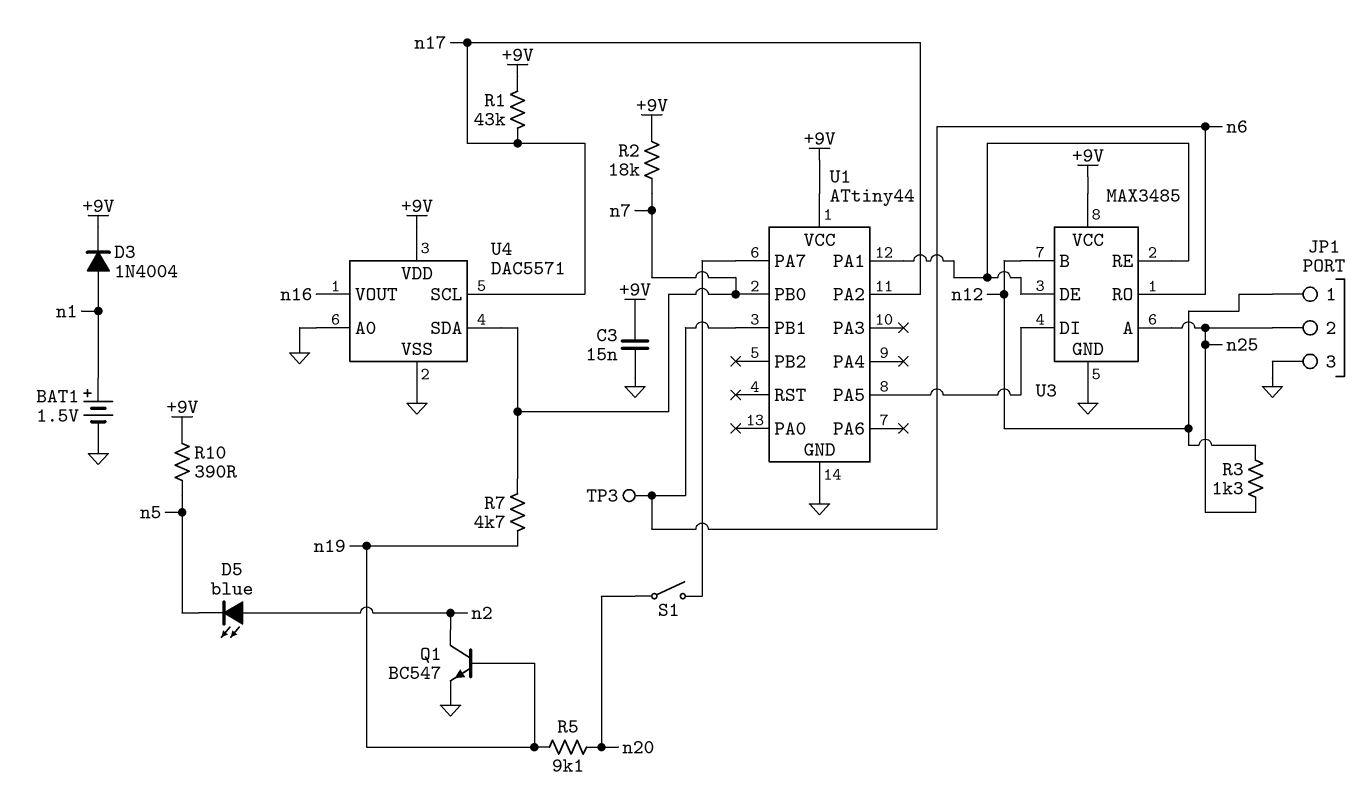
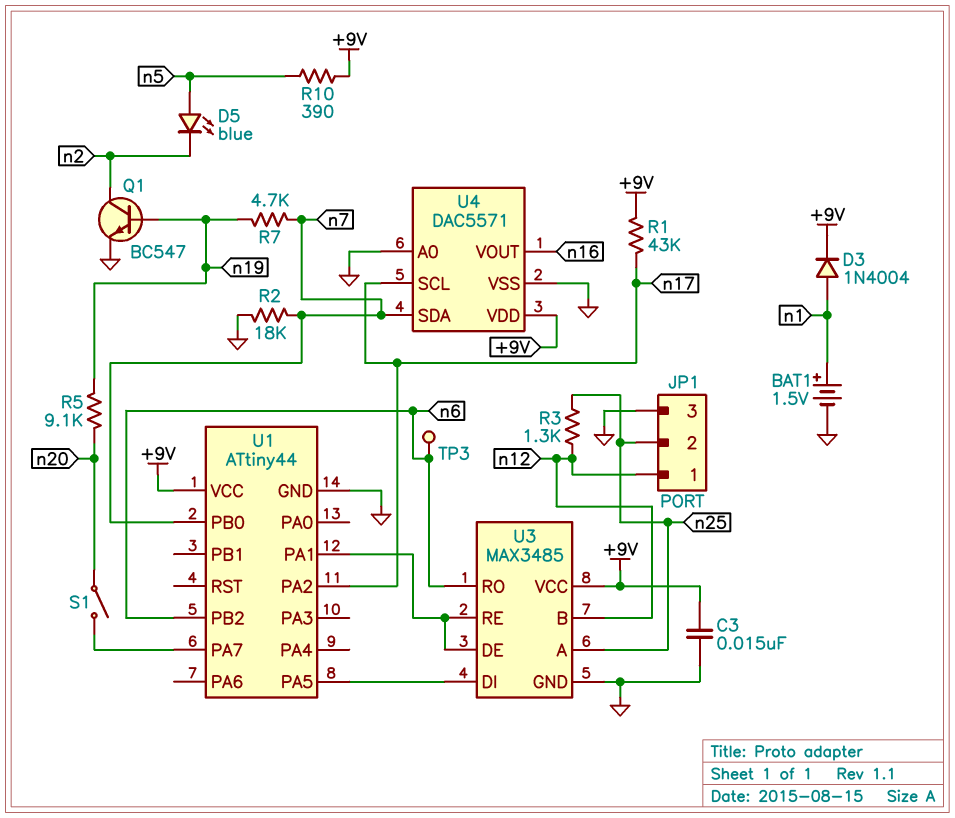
D5: LED blue (A n2, K n5) -> LED blue (A n5, K n2)
R2: 18k (+9V, n7) -> 18k (GND, n7)
U1 pin PB1: n6 -> none
U1 pin PB2: none -> n6

